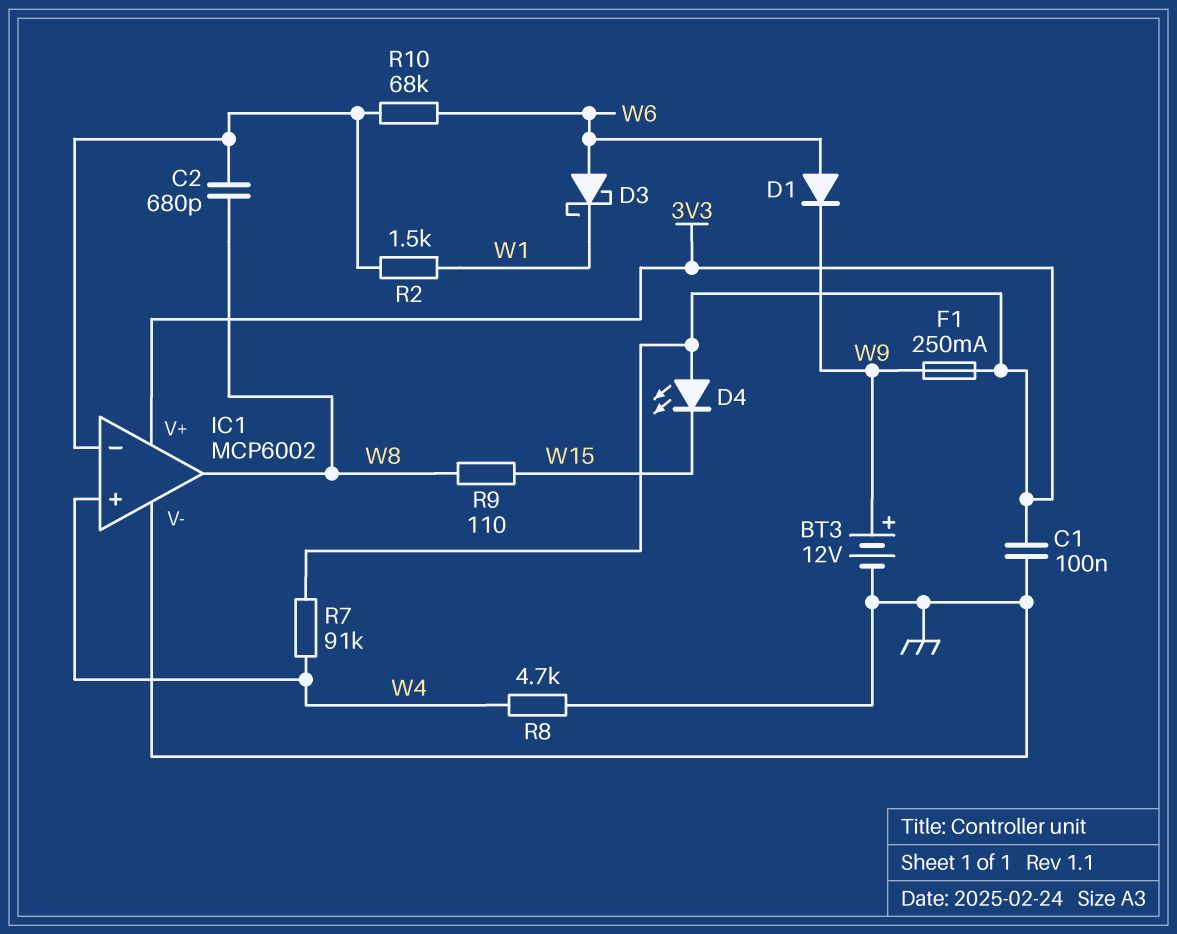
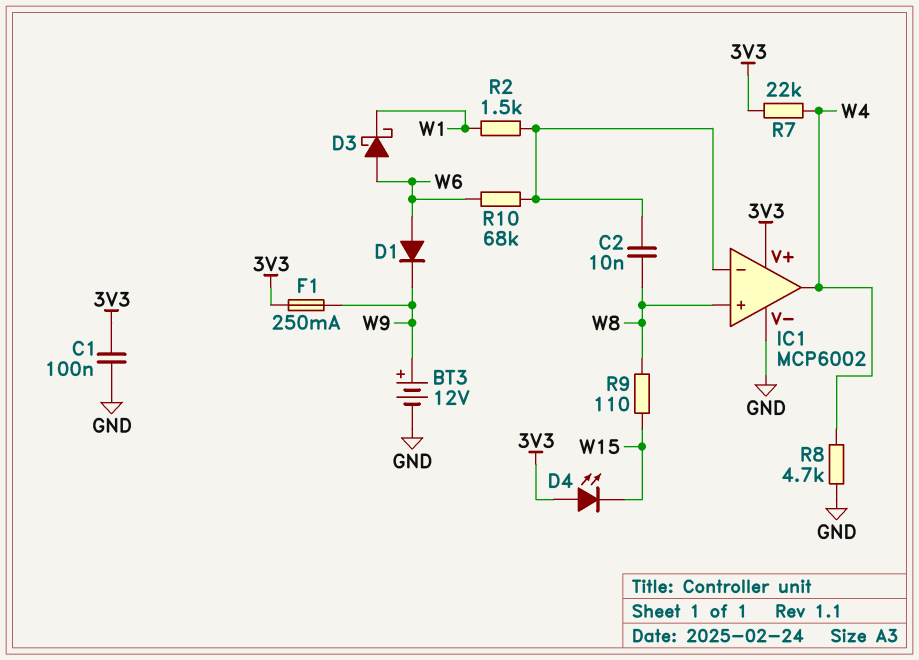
C2: 680pF (IC1/in-, W8) -> 10nF (IC1/in-, W8)
IC1 pin in+: W4 -> W8
IC1 pin out: W8 -> W4
R7: 91k (3V3, W4) -> 22k (3V3, W4)

